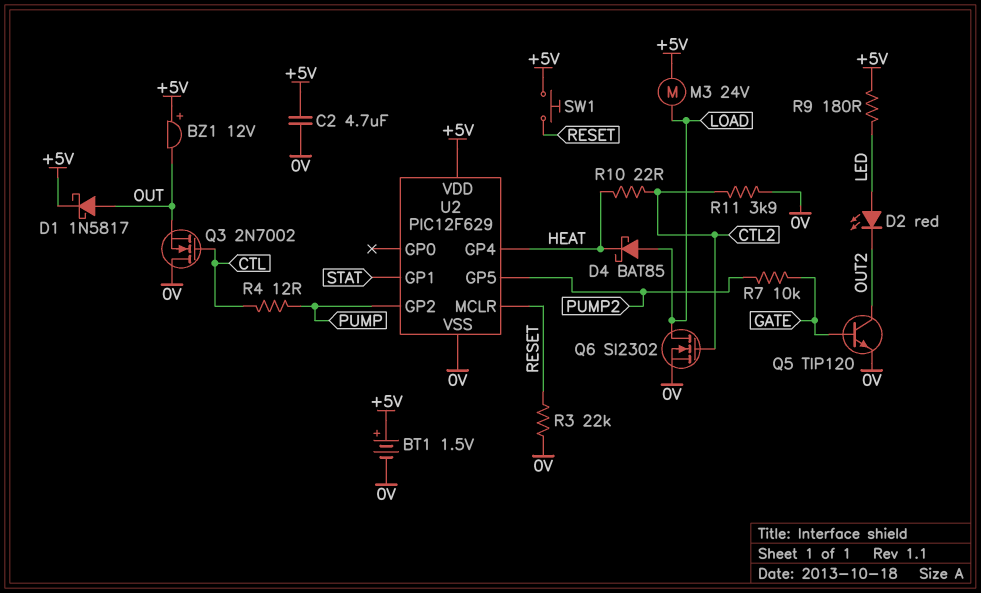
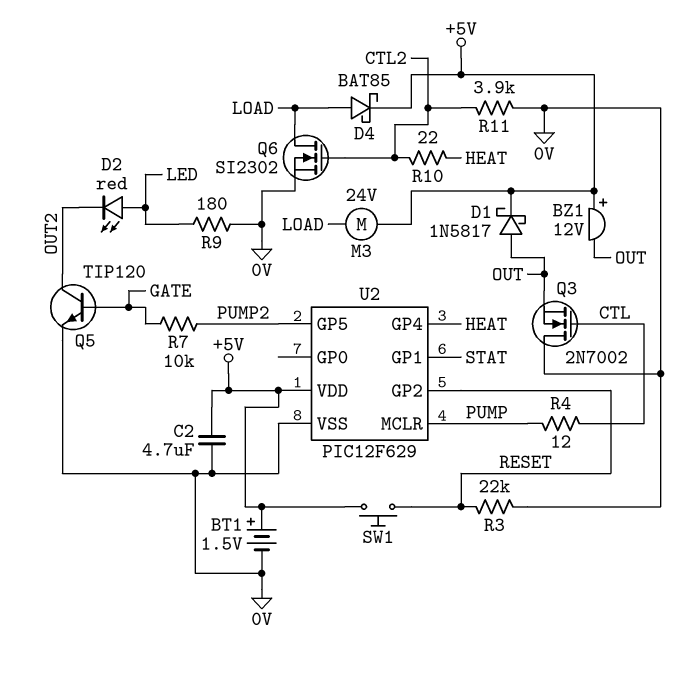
D4: schottky BAT85 (A LOAD, K HEAT) -> schottky BAT85 (A LOAD, K +5V)
R9: 180 (+5V, LED) -> 180 (0V, LED)
U2 pin GP2: PUMP -> RESET
U2 pin MCLR: RESET -> PUMP

